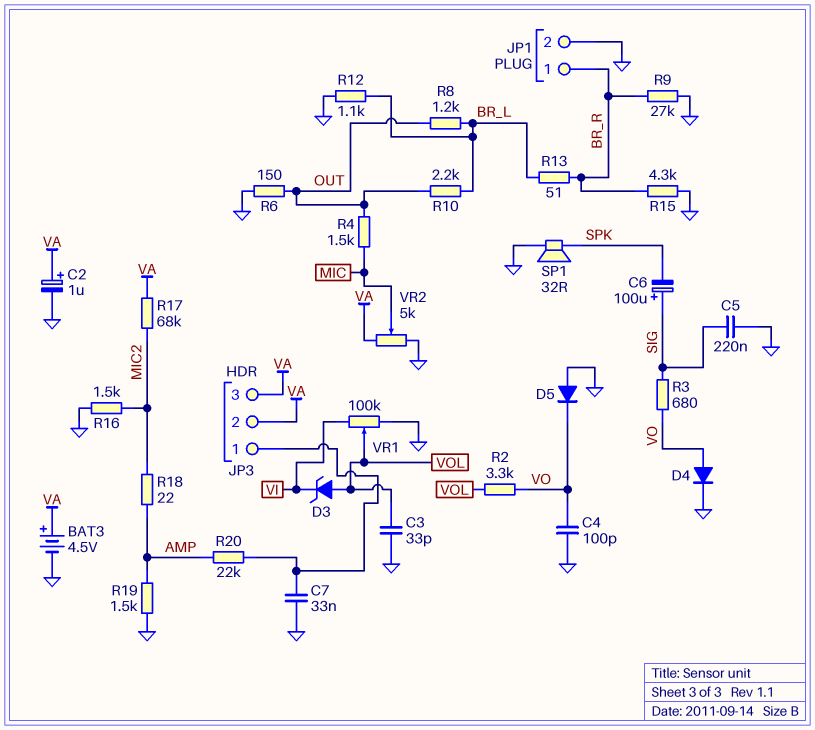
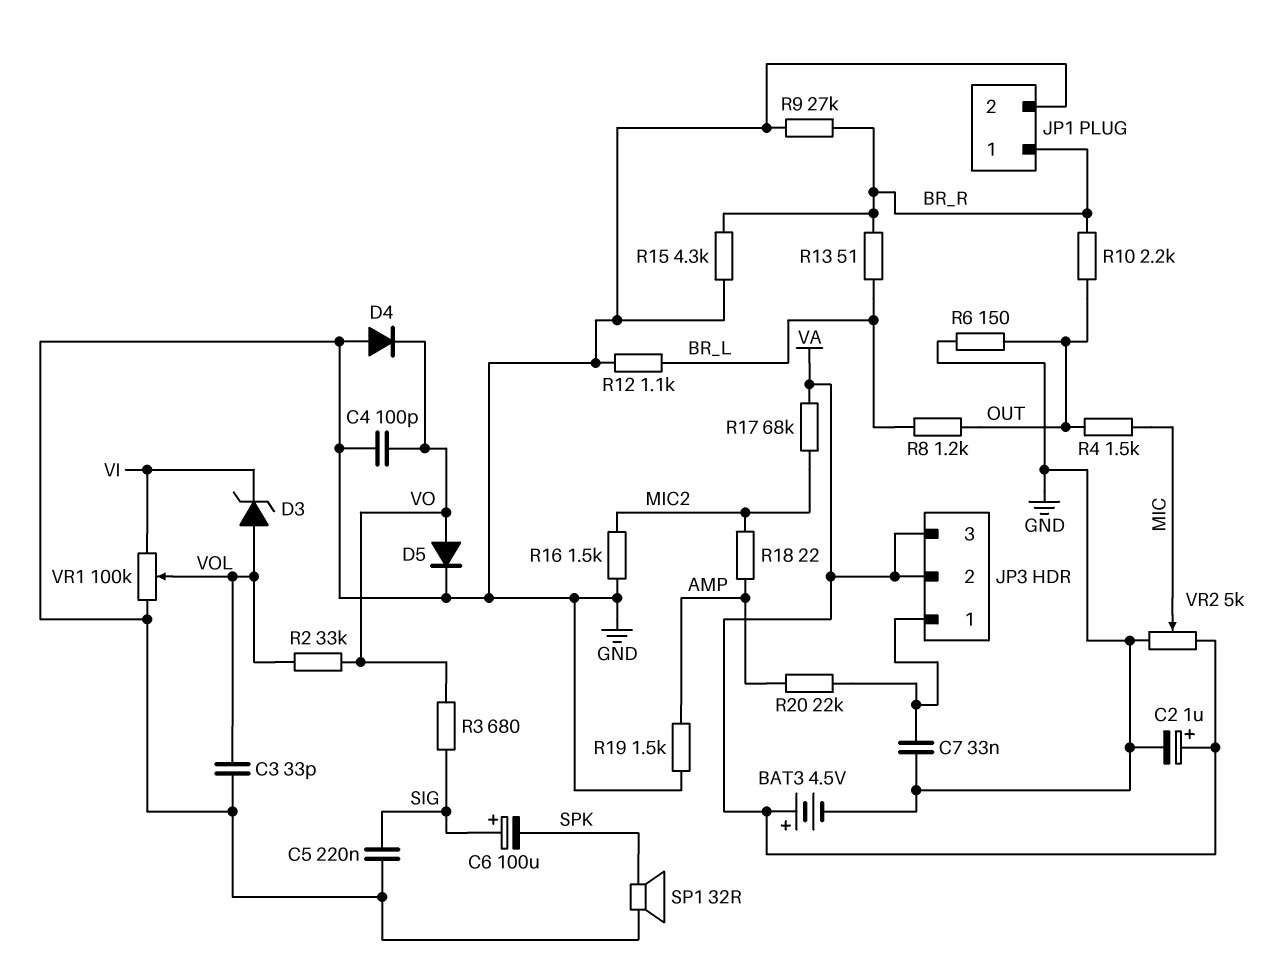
D4: diode (A VO, K GND) -> diode (A GND, K VO)
D5: diode (A GND, K VO) -> diode (A VO, K GND)
R2: 3.3k (VO, VOL) -> 33k (VO, VOL)
R10: 2.2k (BR_L, OUT) -> 2.2k (BR_R, OUT)

